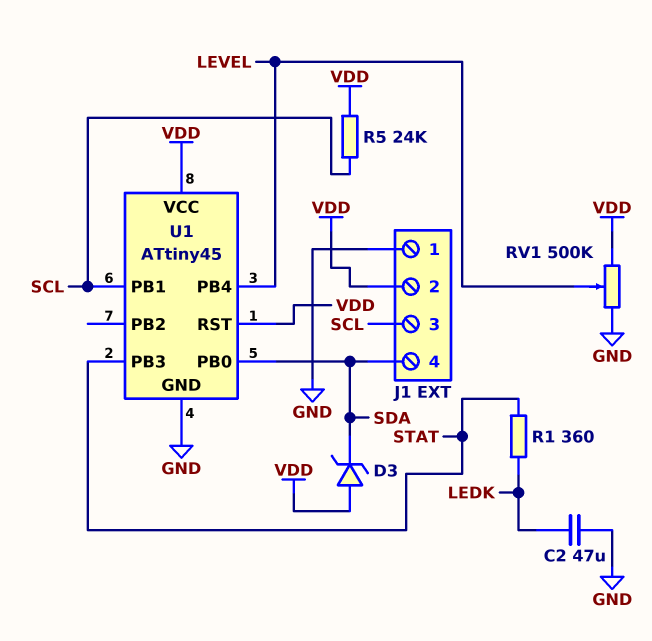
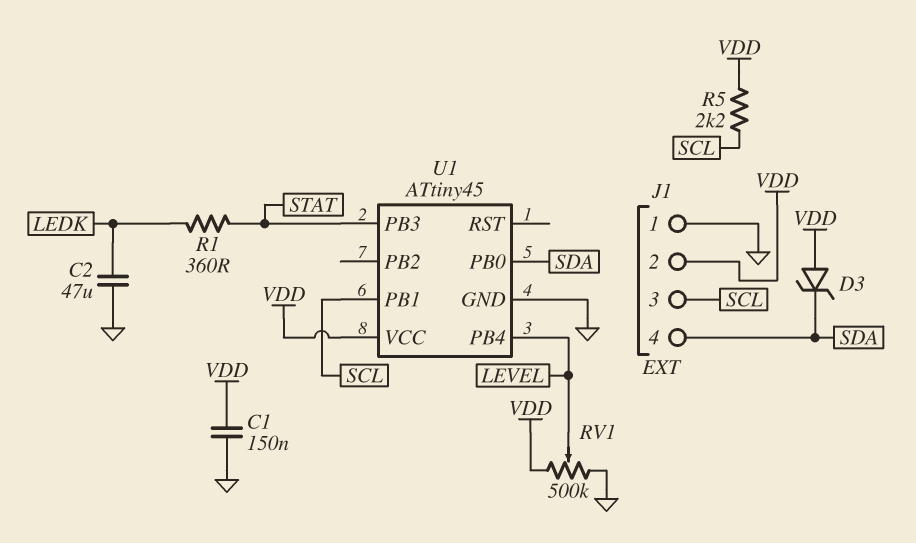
C1: none -> 150nF (GND, VDD)
R5: 24k (SCL, VDD) -> 2.2k (SCL, VDD)
U1 pin RST: VDD -> none

